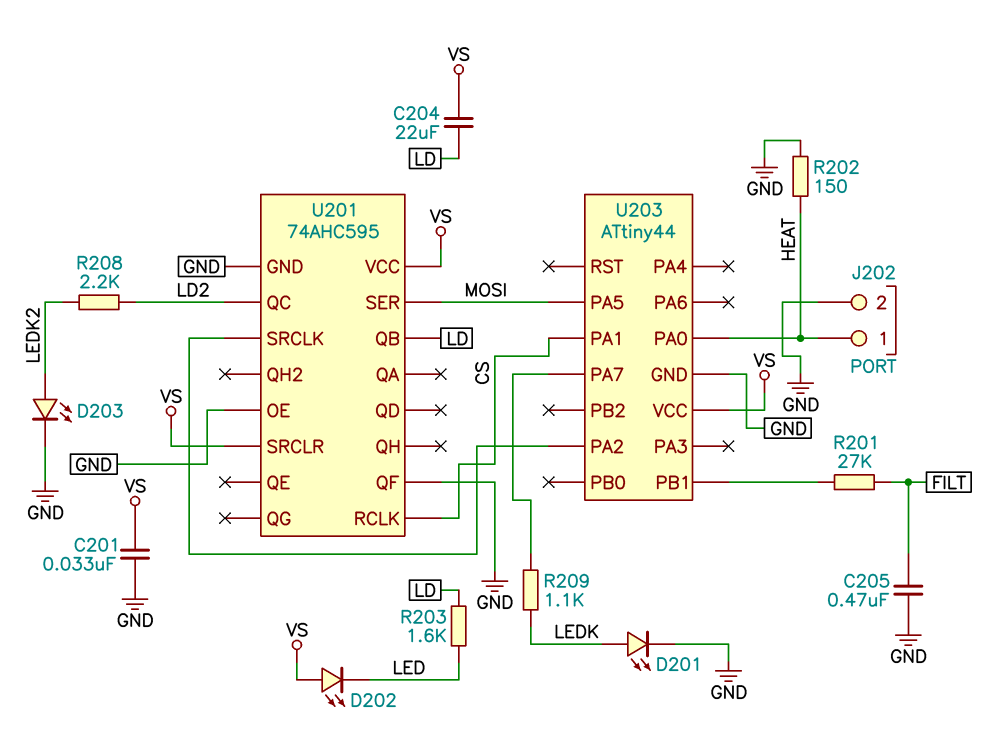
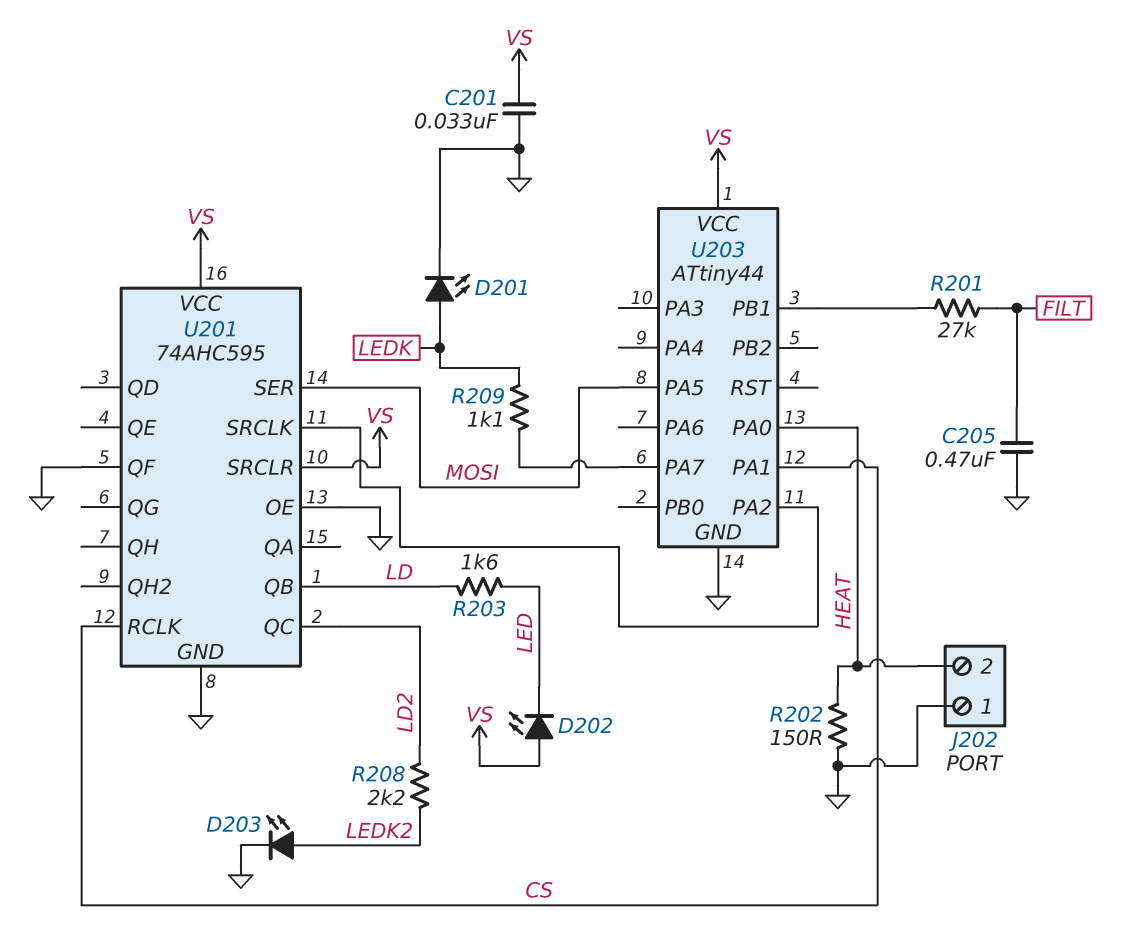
C204: 22uF (LD, VS) -> none
J202 pin 1: HEAT -> GND
J202 pin 2: GND -> HEAT

